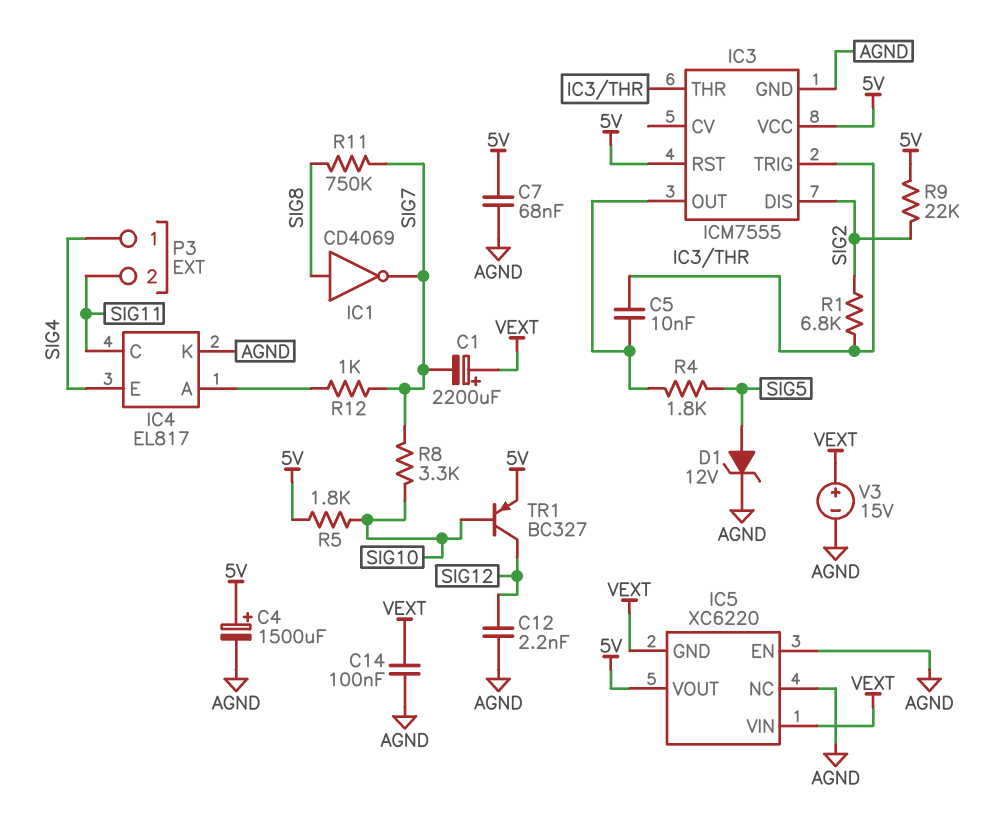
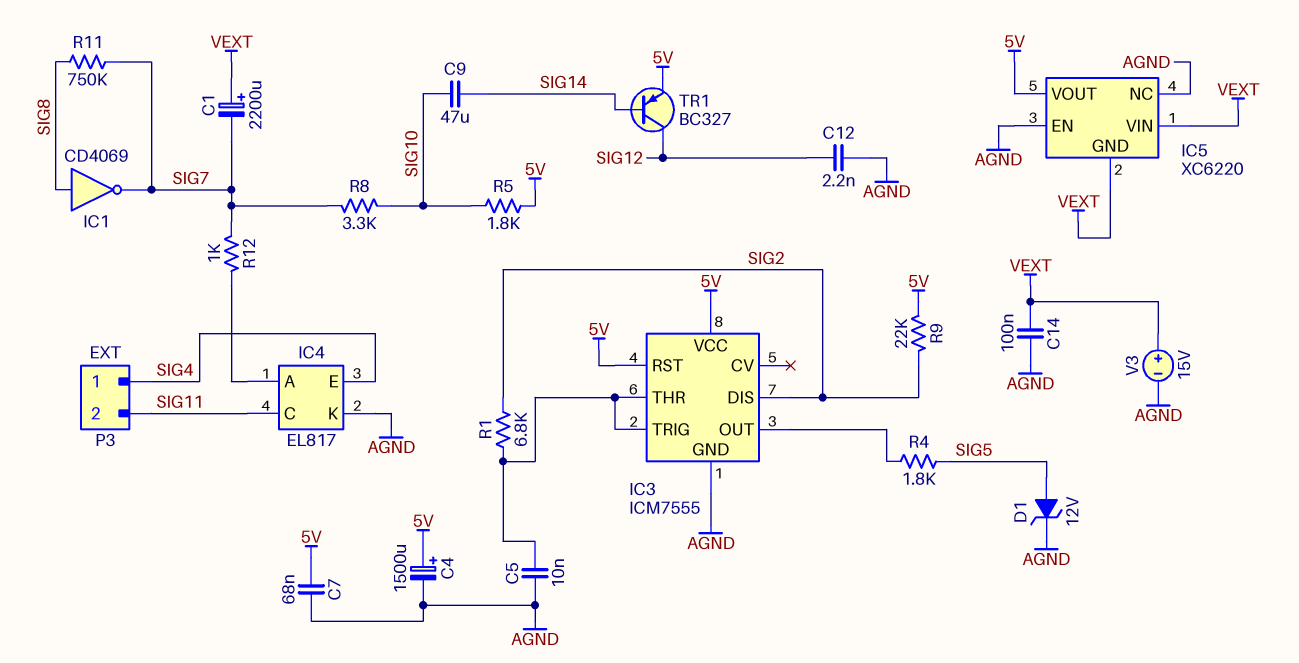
C5: 10nF (IC3/OUT, IC3/THR) -> 10nF (AGND, IC3/THR)
C9: none -> 47uF (SIG10, SIG14)
TR1: PNP BC327 (B SIG10, C SIG12, E 5V) -> PNP BC327 (B SIG14, C SIG12, E 5V)

